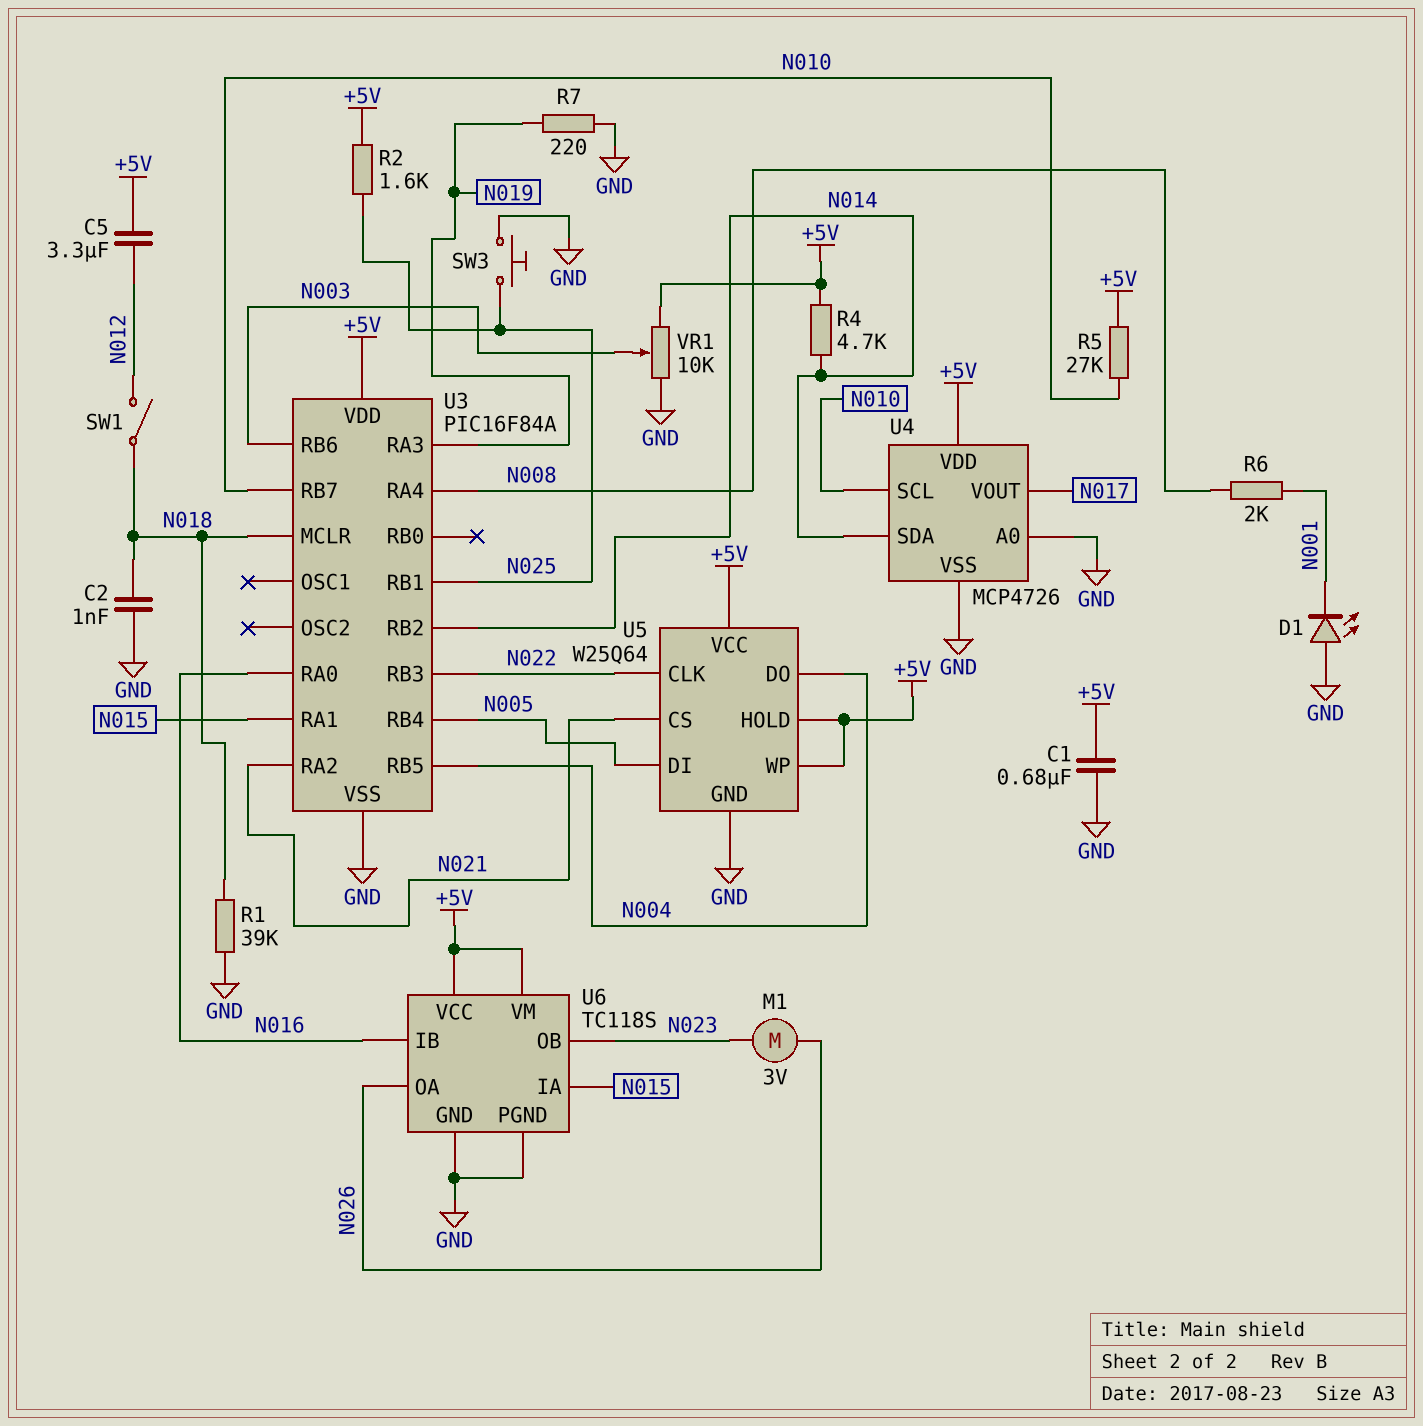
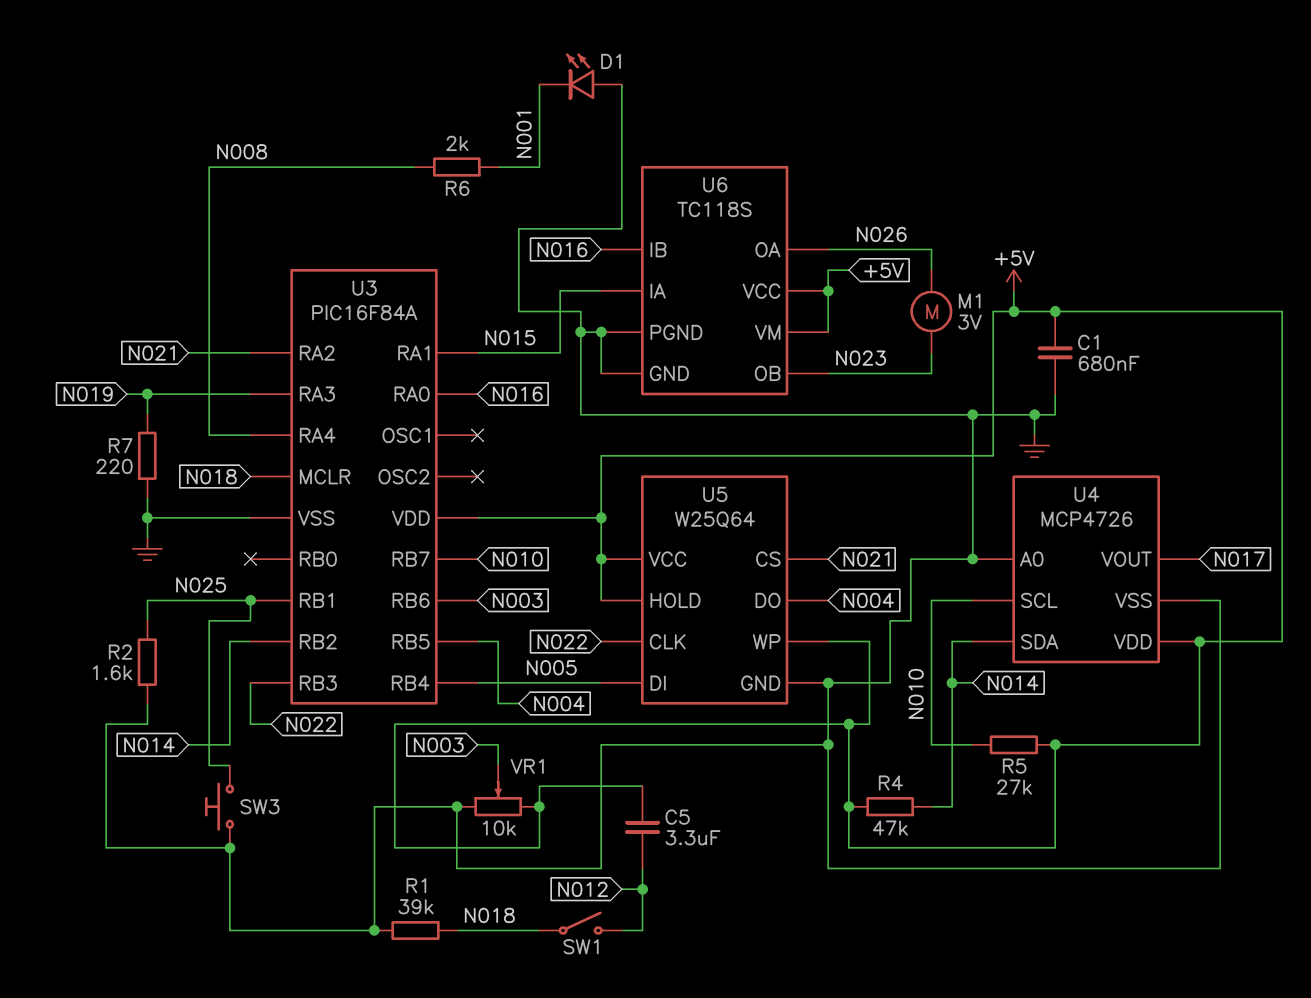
C2: 1nF (GND, N018) -> none
R2: 1.6k (+5V, N025) -> 1.6k (GND, N025)
R4: 4.7k (+5V, N014) -> 47k (+5V, N014)

